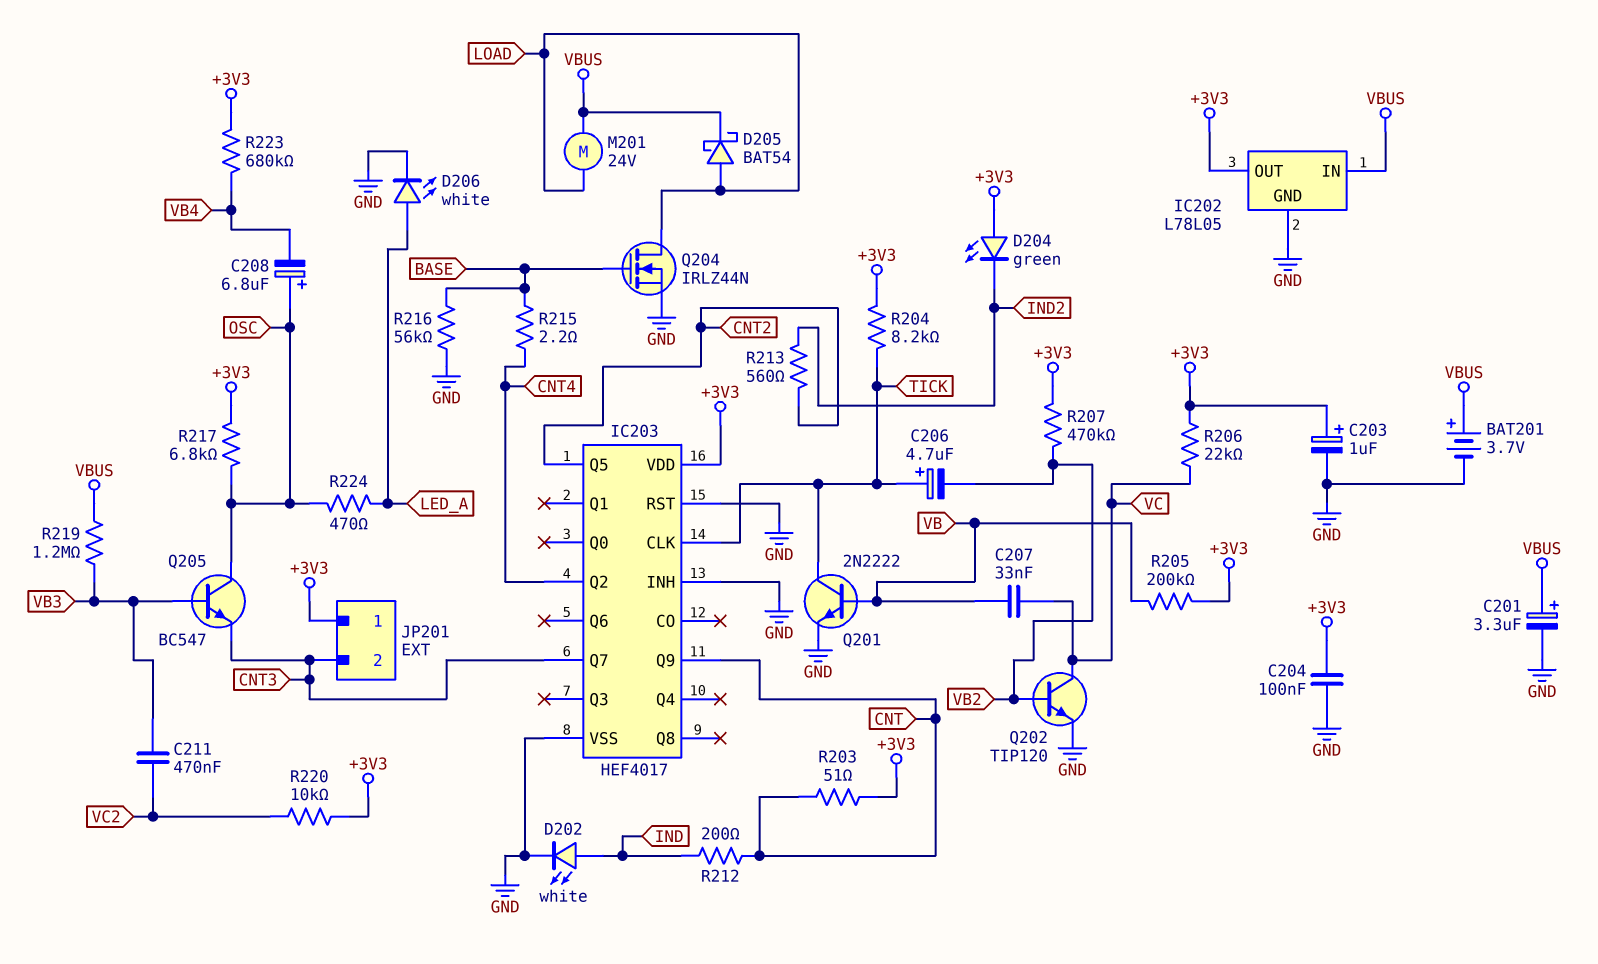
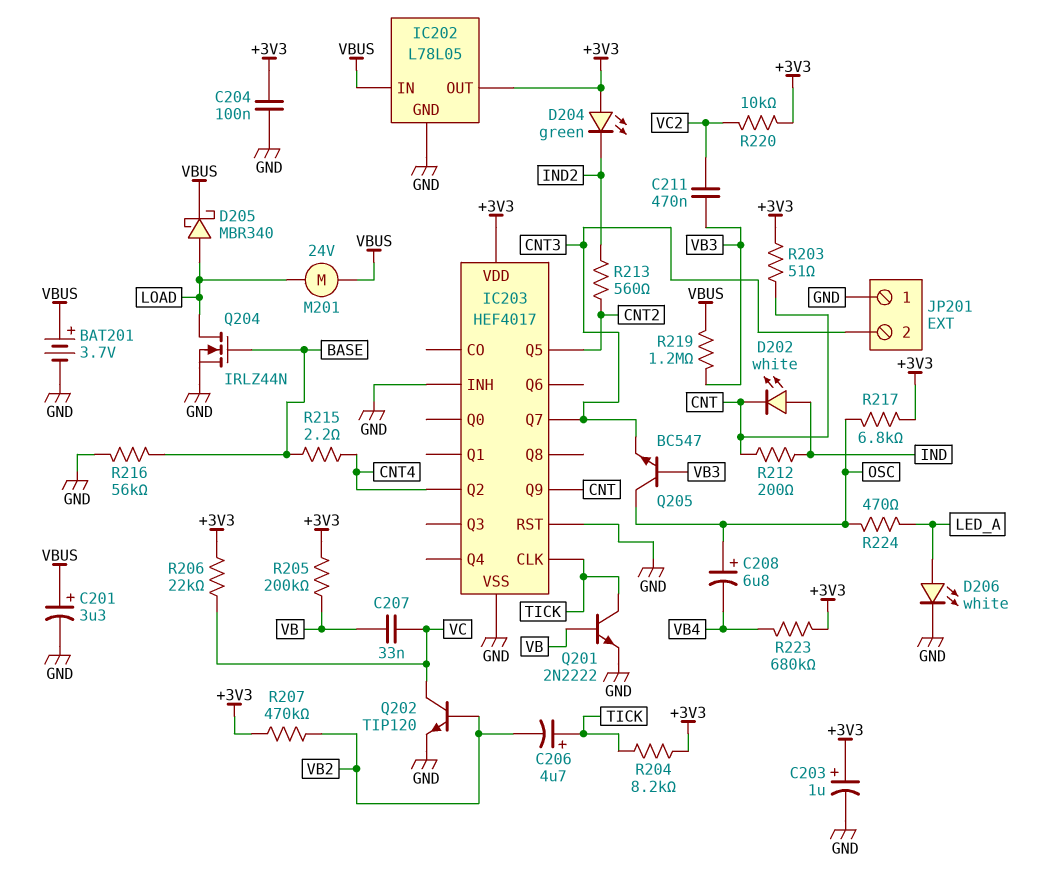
D202: LED white (A IND, K GND) -> LED white (A IND, K CNT)
D205: schottky BAT54 (A LOAD, K VBUS) -> schottky MBR340 (A LOAD, K VBUS)
JP201 pin 1: +3V3 -> GND

